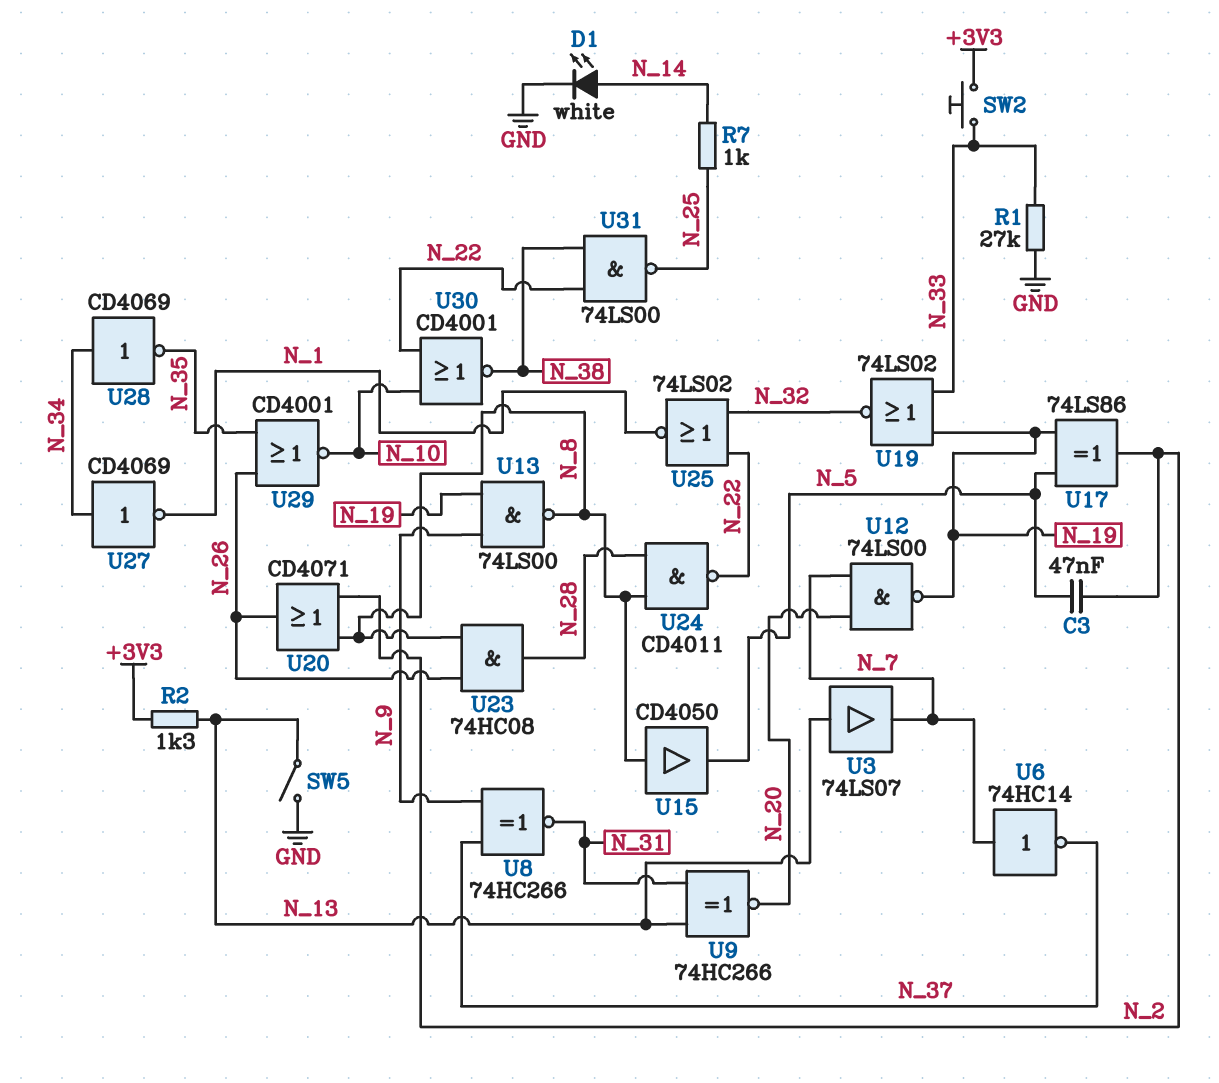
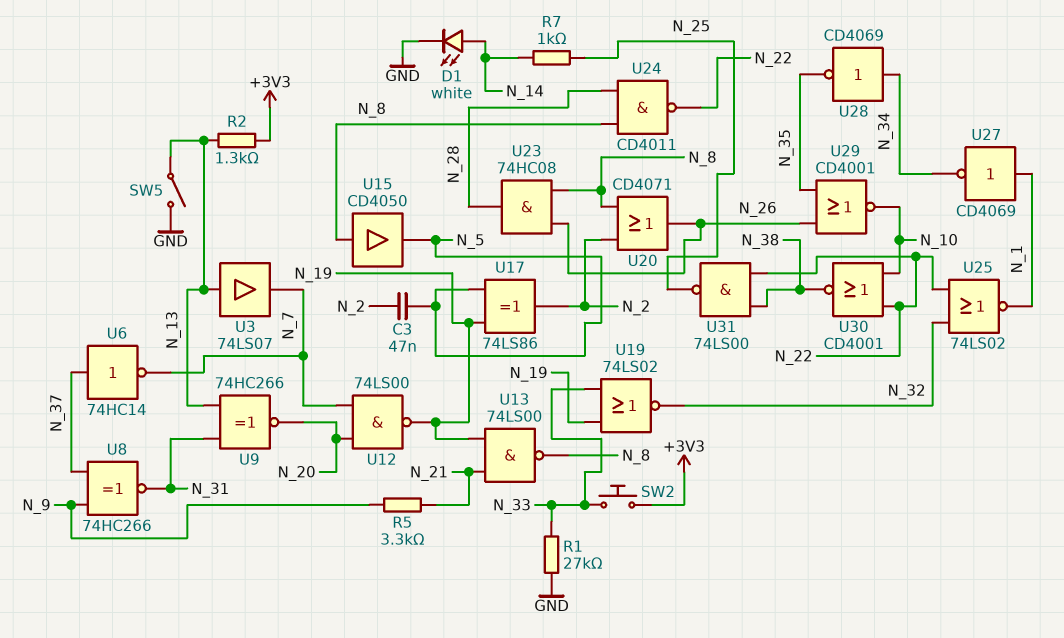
R5: none -> 3.3k (N_9, N_21)
U6: NOT 74HC14 (in N_7, out N_37) -> NOT 74HC14 (in N_37, out N_7)
U13: NAND 74LS00 (in N_9, in N_19, out N_8) -> NAND 74LS00 (in N_19, in N_21, out N_8)
U27: NOT CD4069 (in N_34, out N_1) -> NOT CD4069 (in N_1, out N_34)

